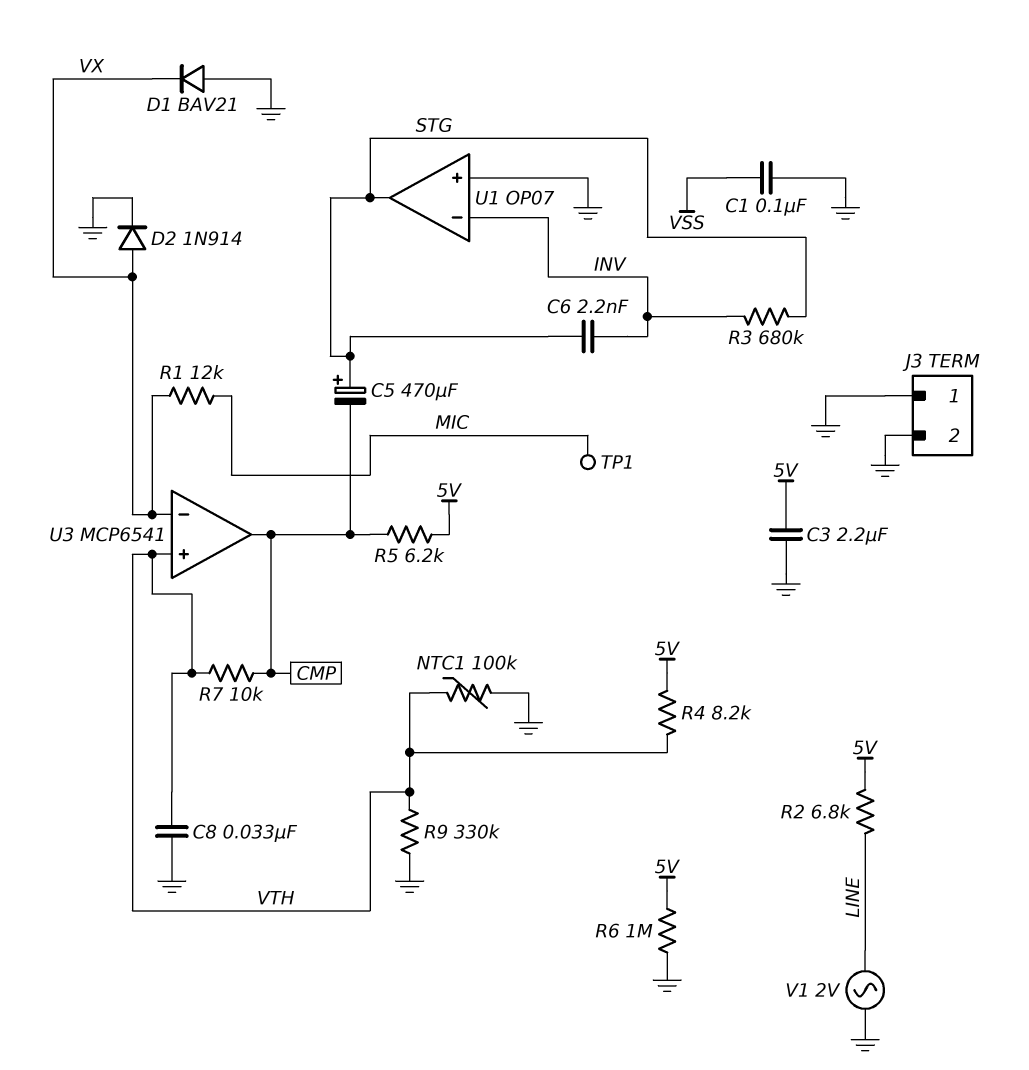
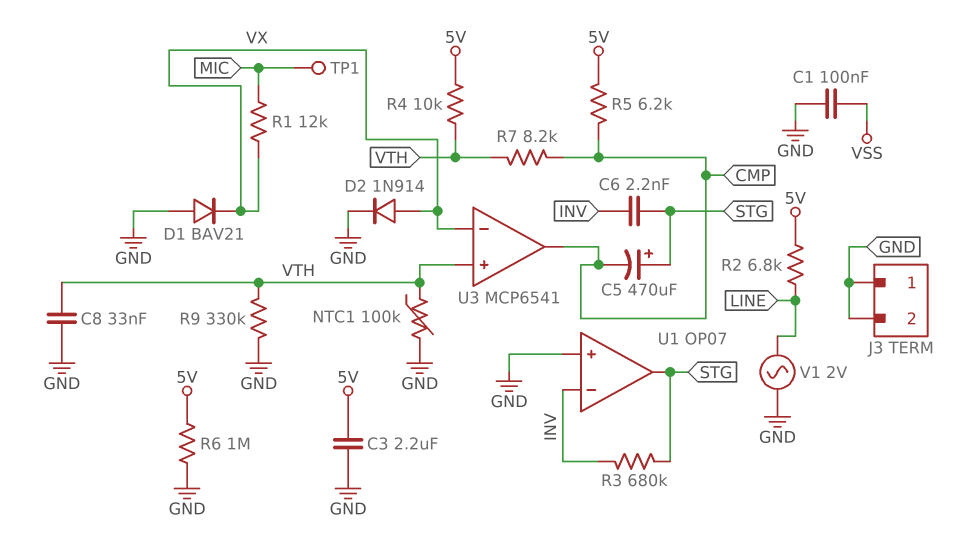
R4: 8.2k (5V, VTH) -> 10k (5V, VTH)
R7: 10k (CMP, VTH) -> 8.2k (CMP, VTH)

